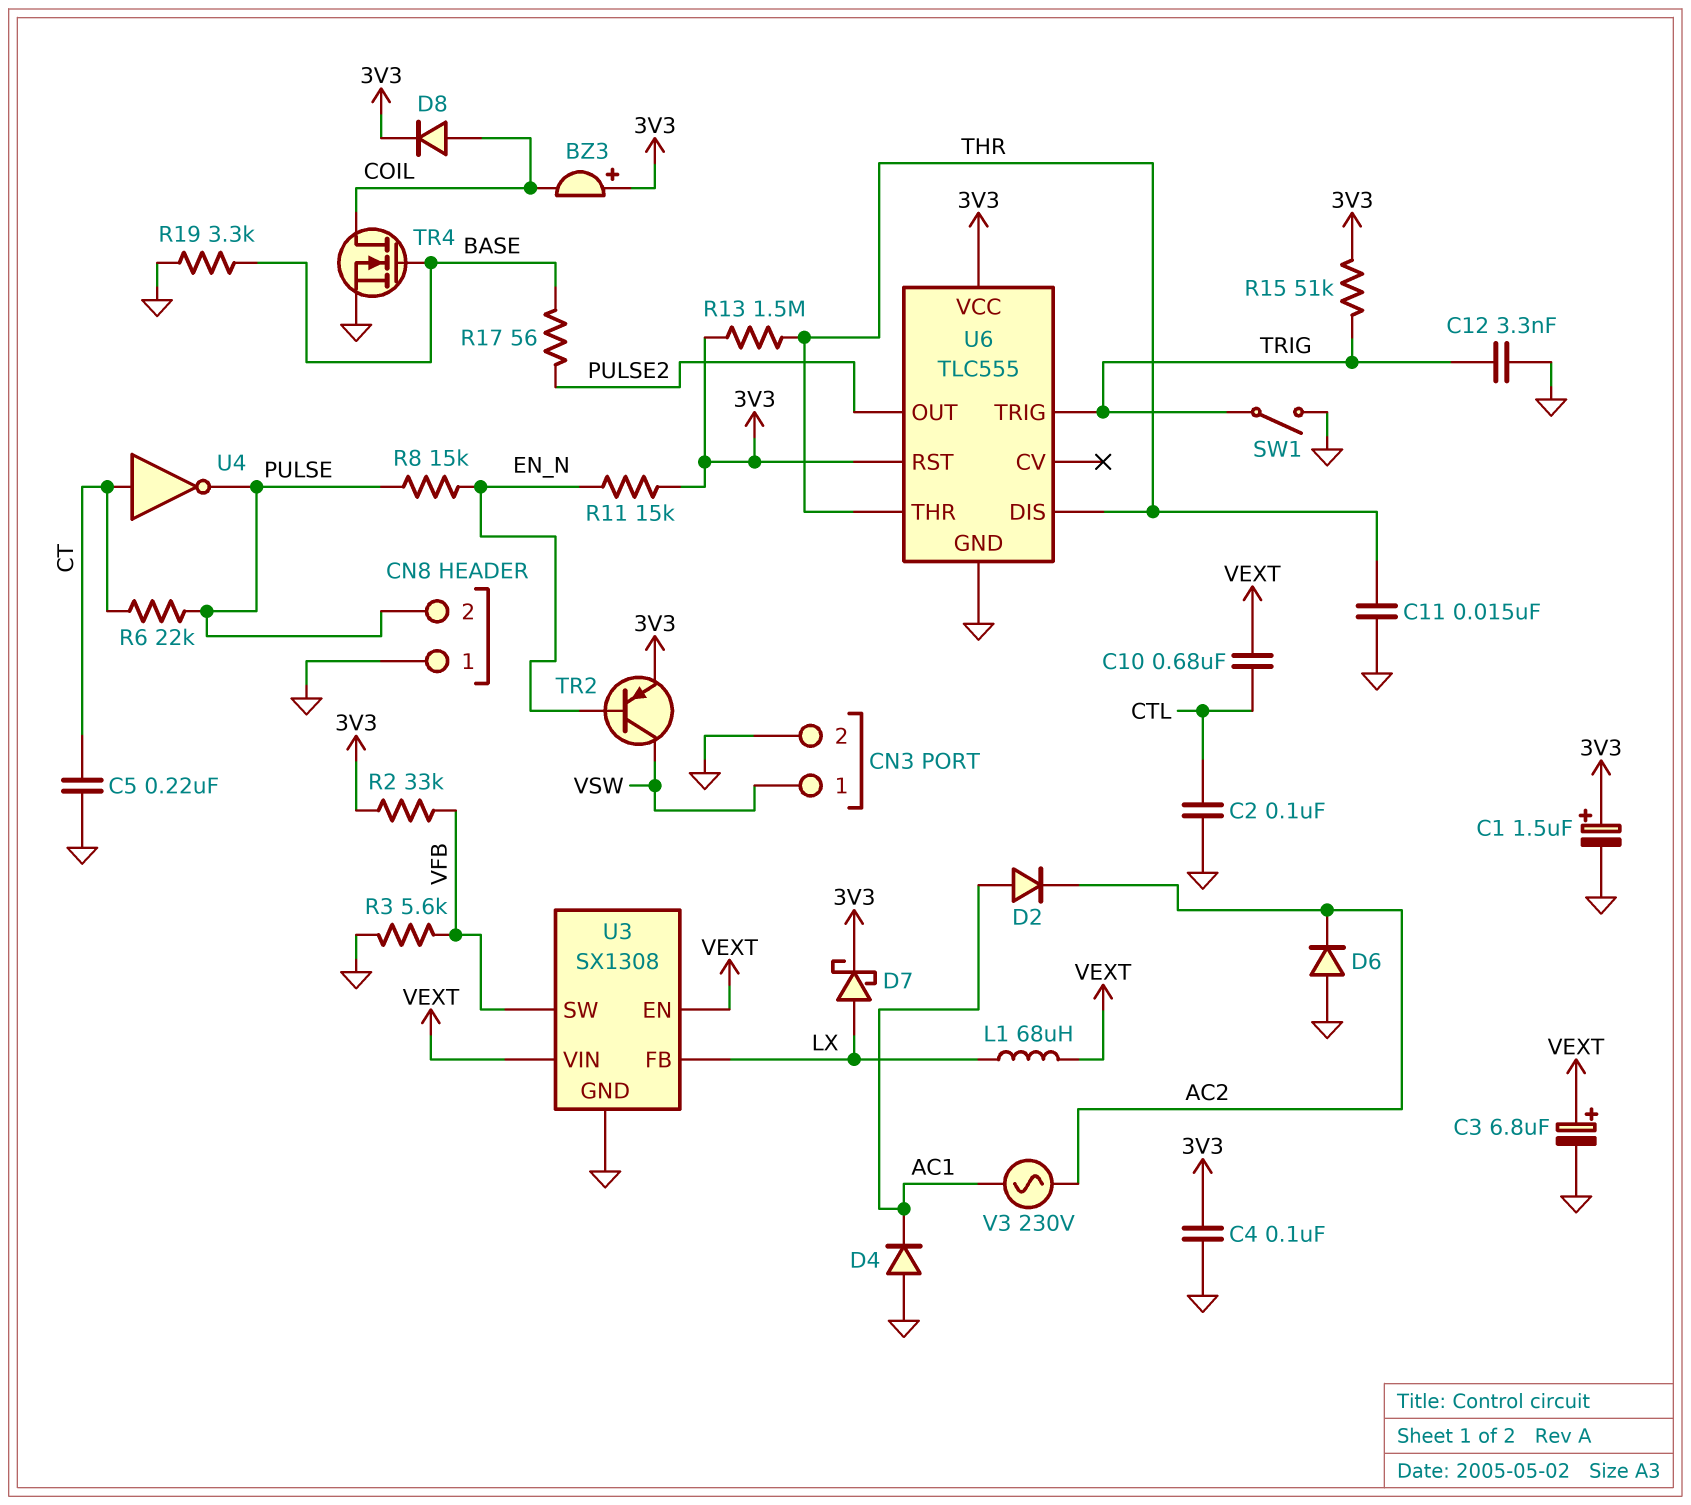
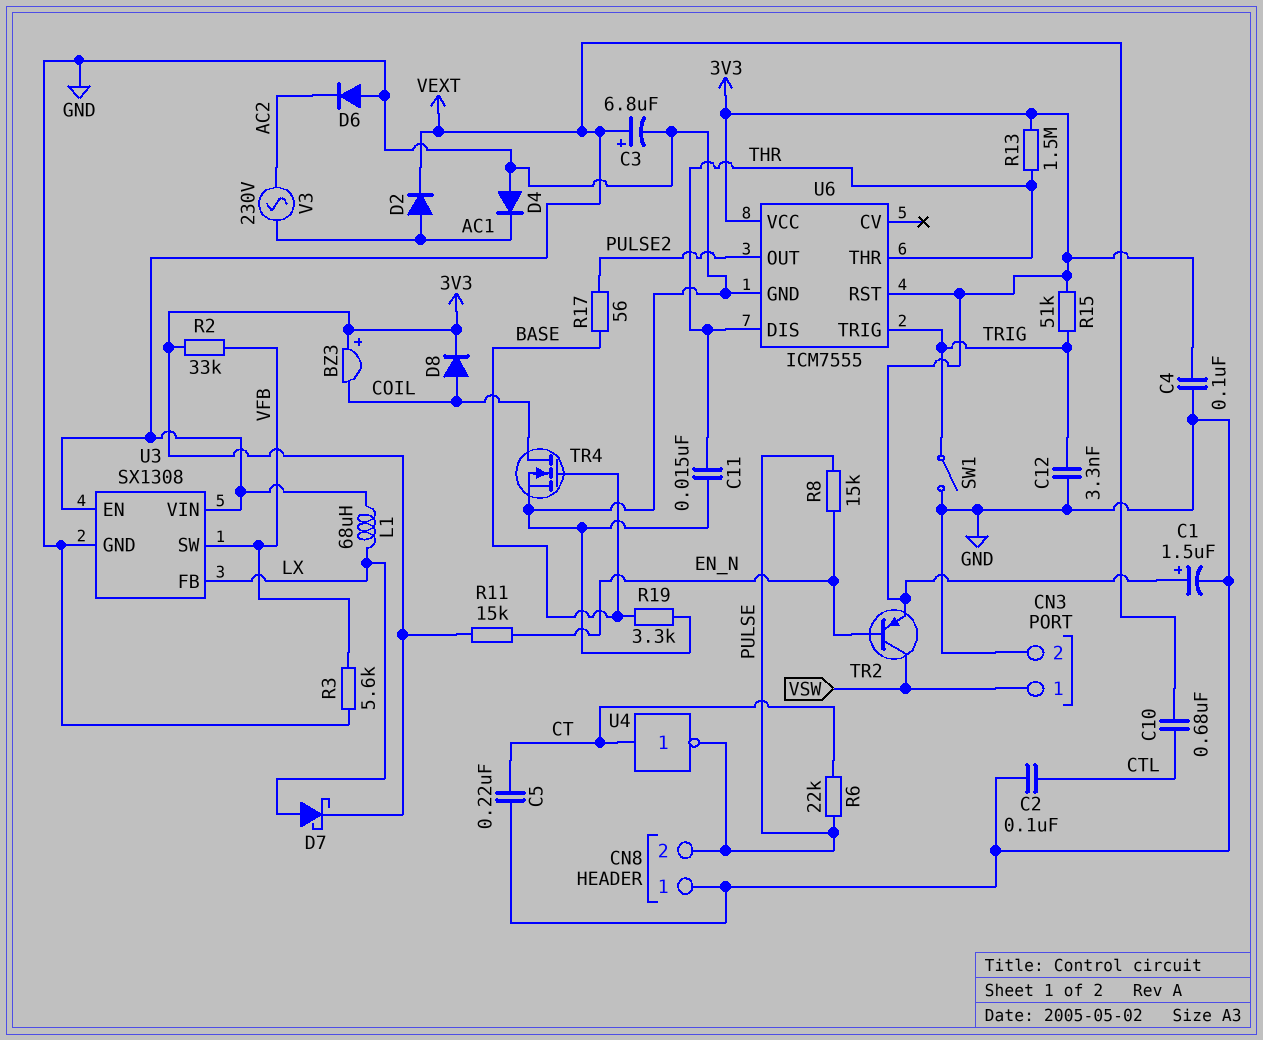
D2: diode (A AC1, K AC2) -> diode (A AC1, K VEXT)
U6: TLC555 -> ICM7555

